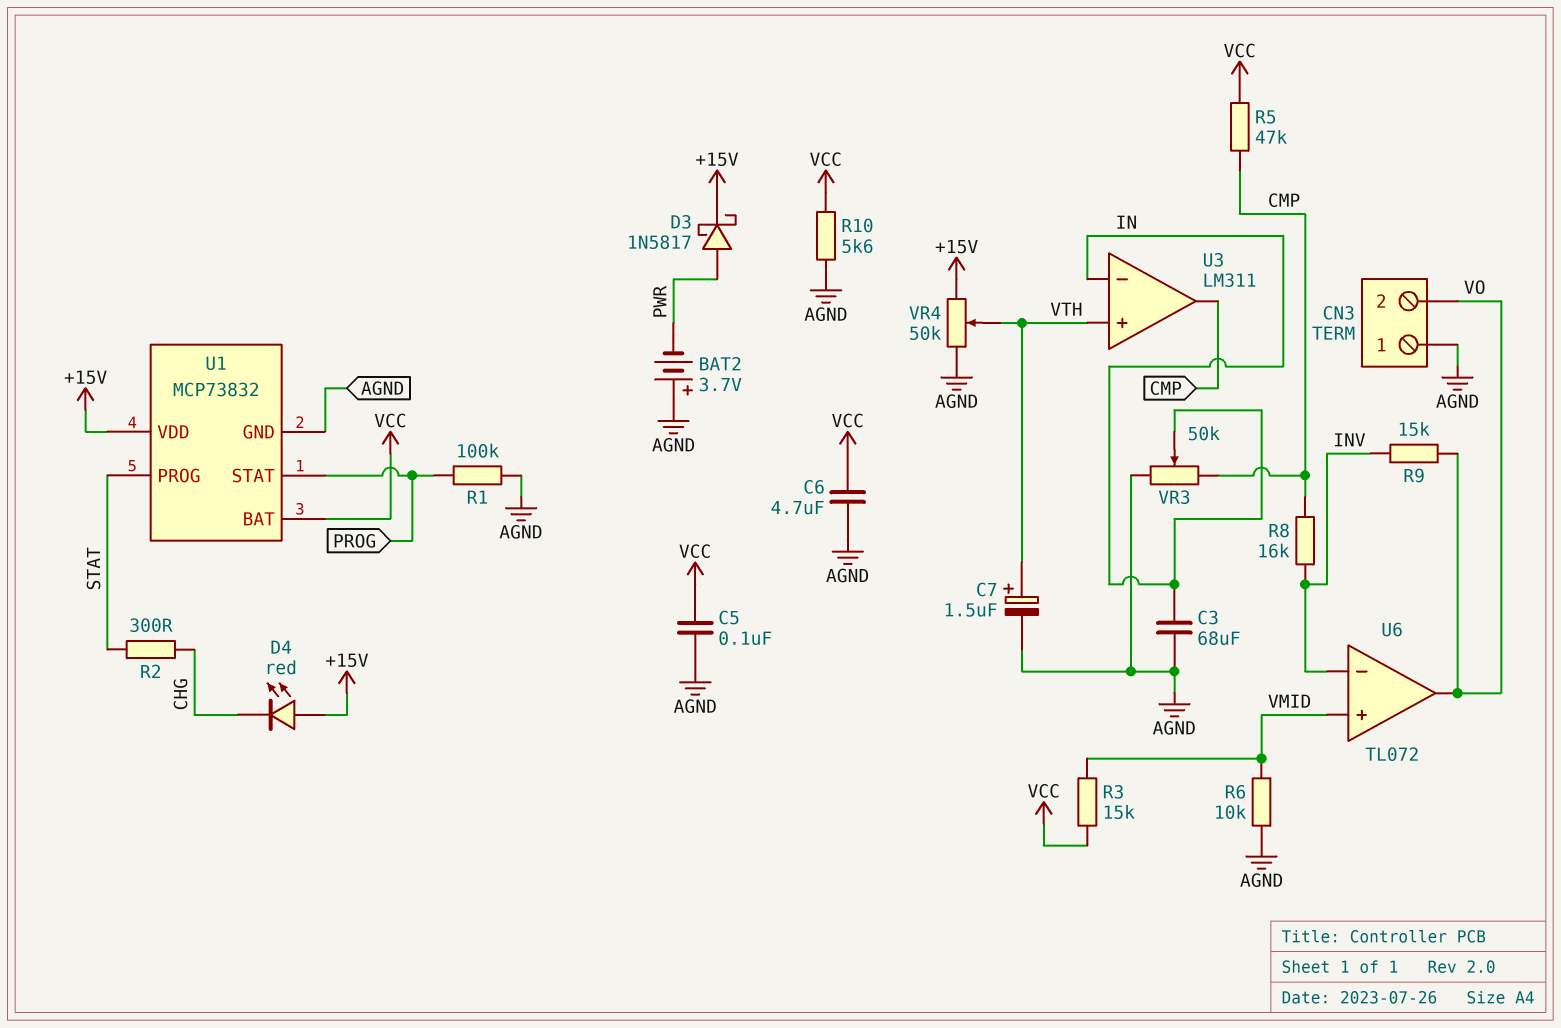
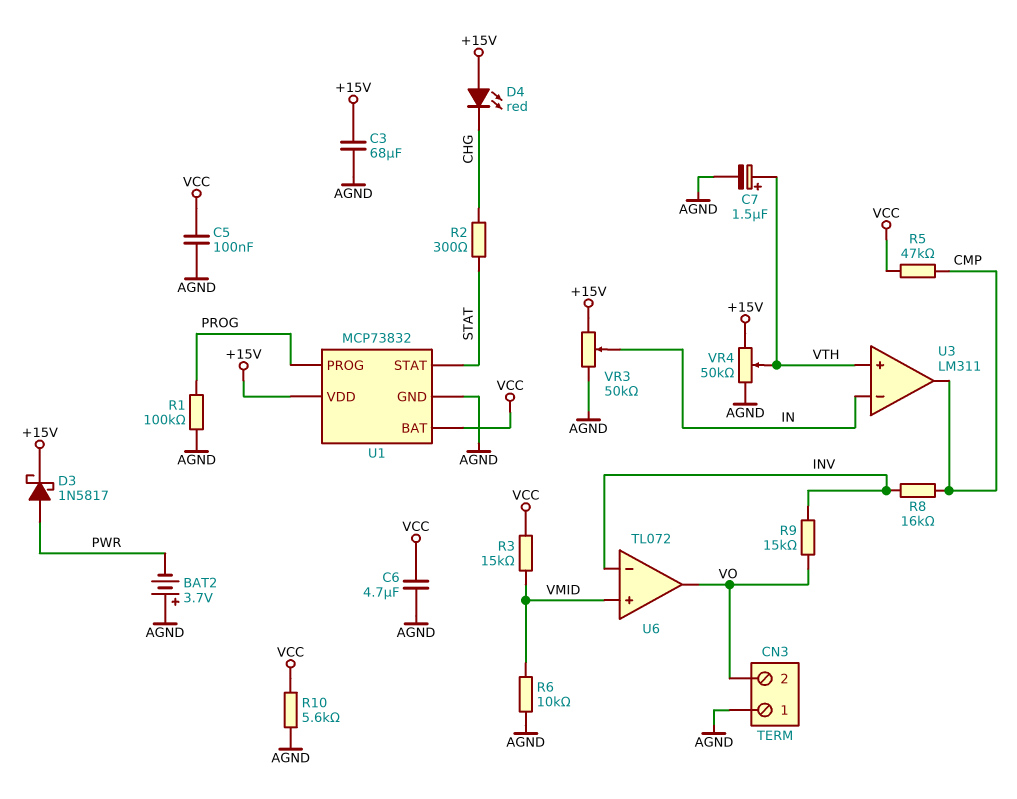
C3: 68uF (AGND, IN) -> 68uF (+15V, AGND)
U1 pin PROG: STAT -> PROG
U1 pin STAT: PROG -> STAT
VR3: 50k (AGND, CMP, wiper IN) -> 50k (+15V, AGND, wiper IN)

